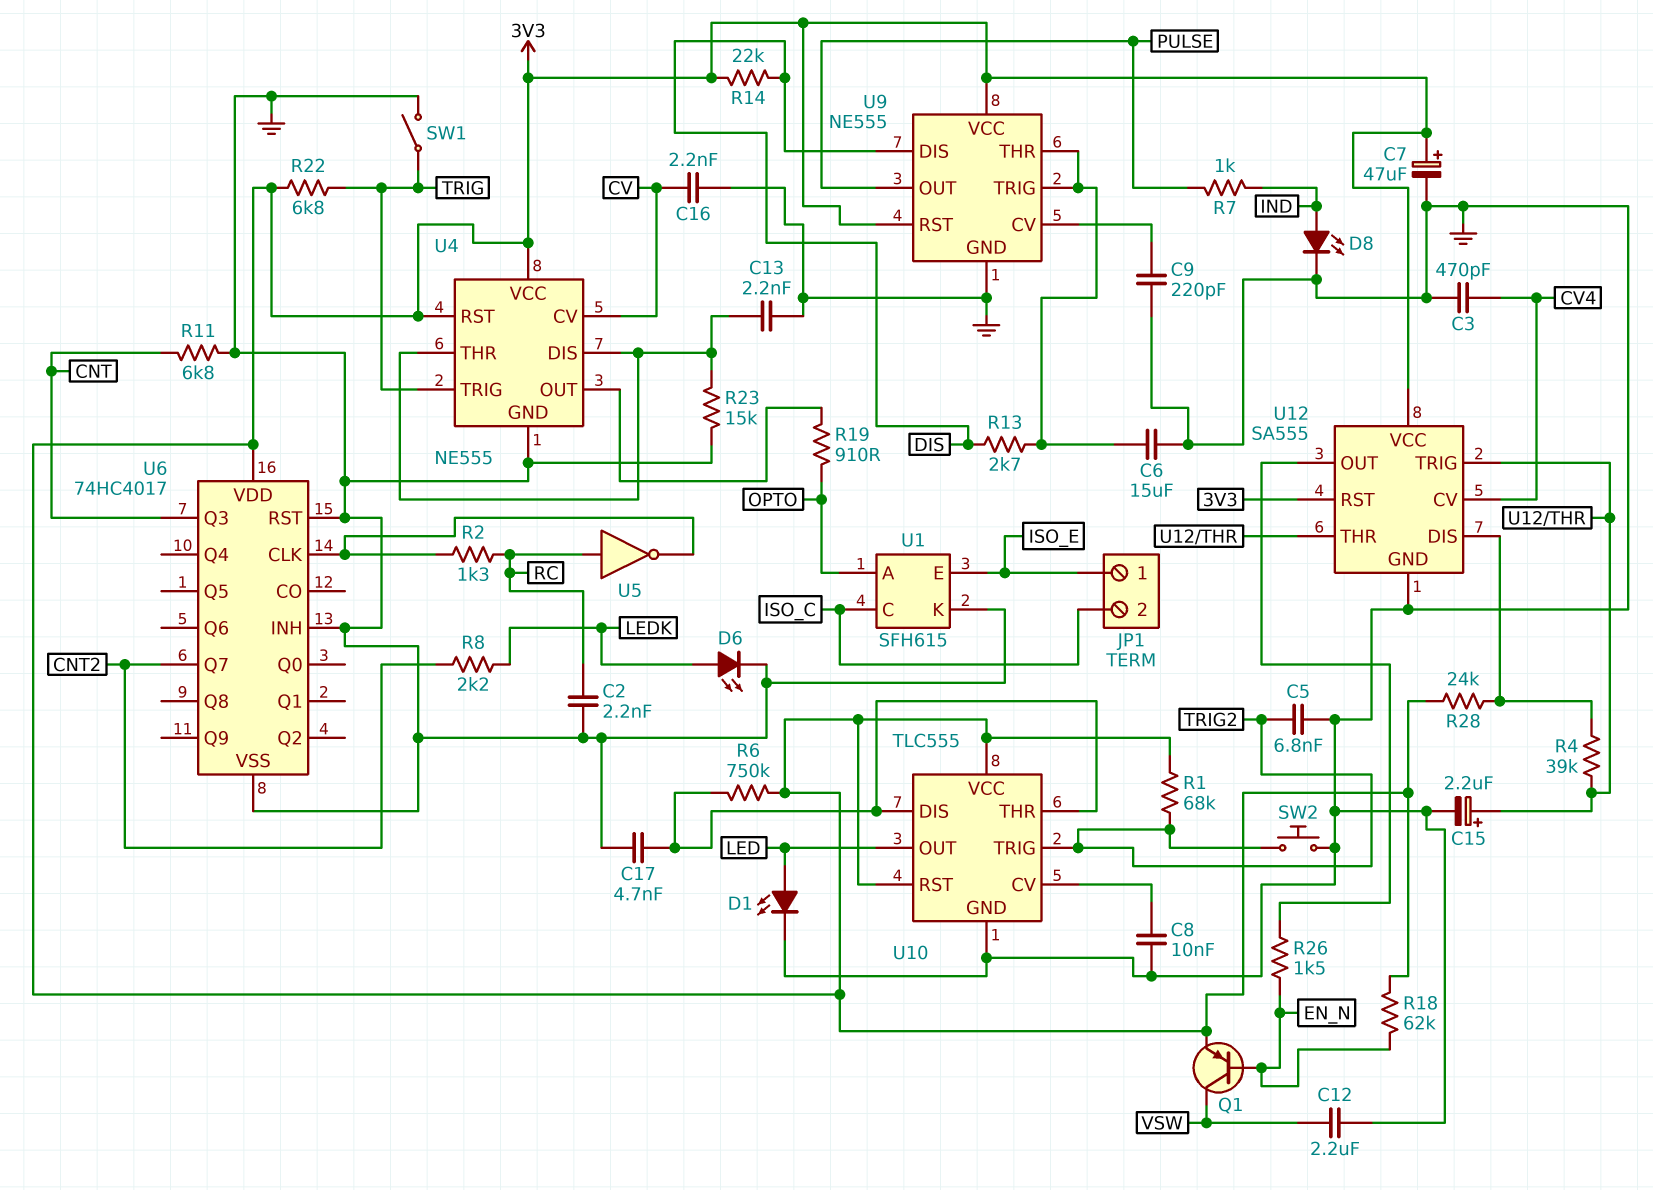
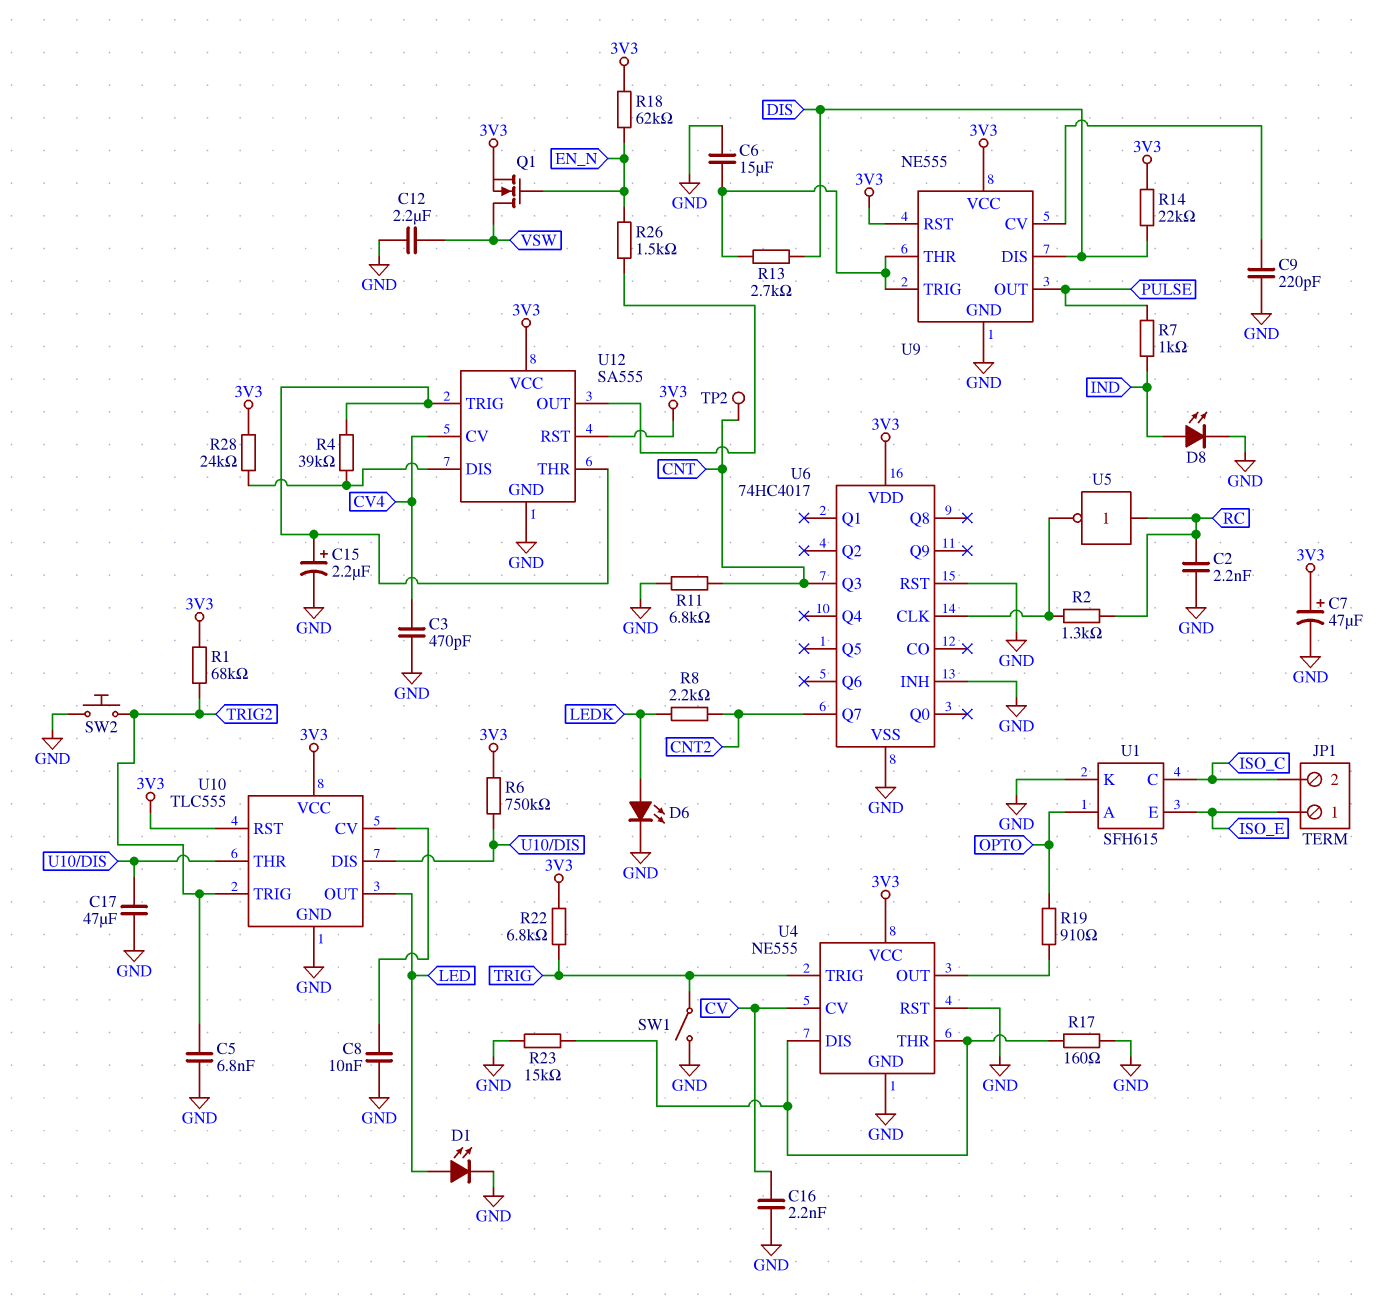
C13: 2.2nF (GND, U4/DIS) -> none
C17: 4.7nF (GND, U10/DIS) -> 47uF (GND, U10/DIS)
Q1: PNP (B EN_N, C VSW, E 3V3) -> NMOS (G EN_N, D VSW, S 3V3)
R17: none -> 160 (GND, U4/DIS)
TP2: none -> test point (CNT)
U4 pin RST: 3V3 -> GND

